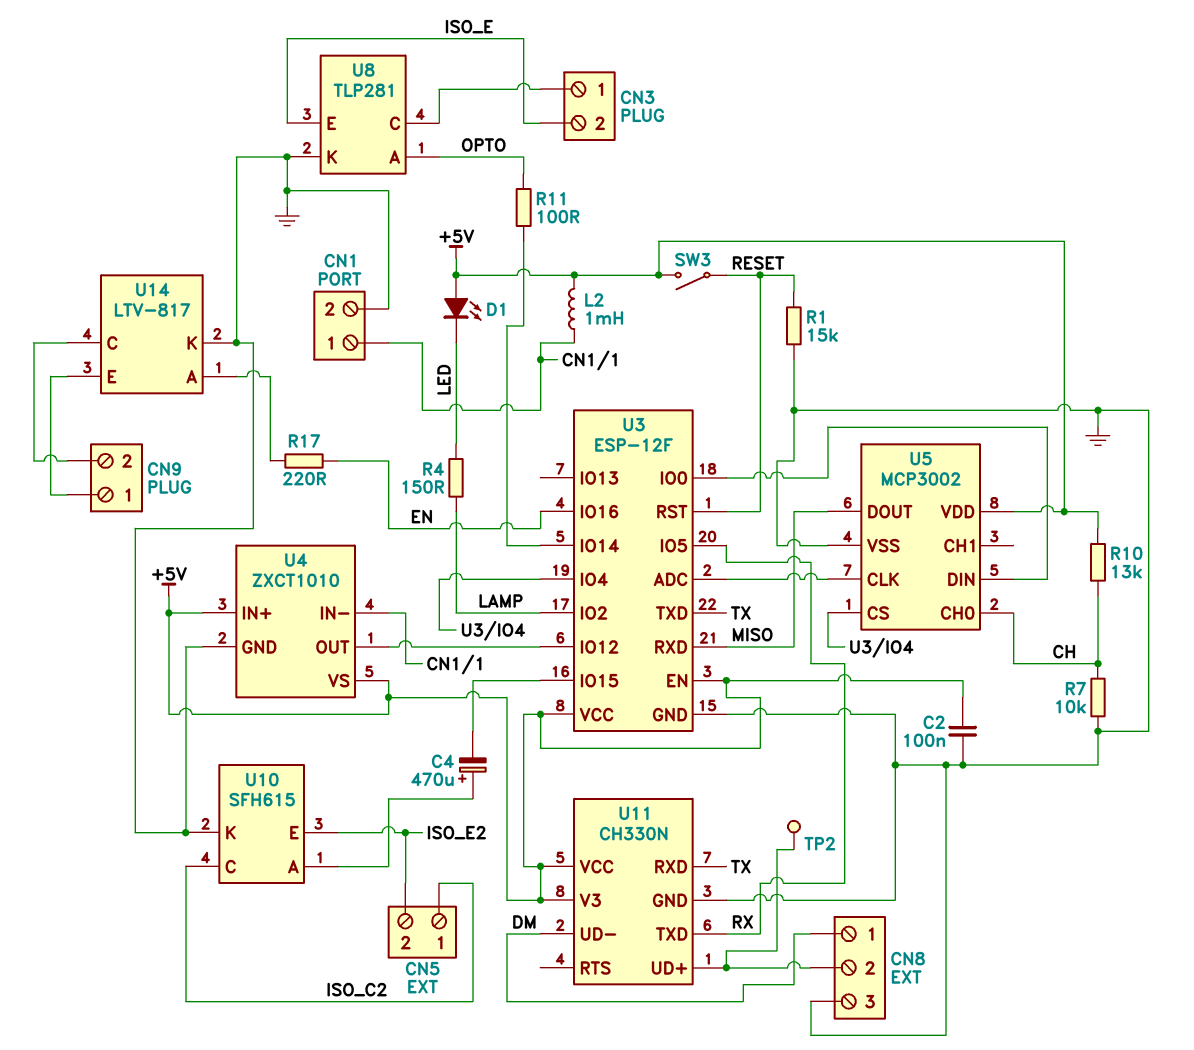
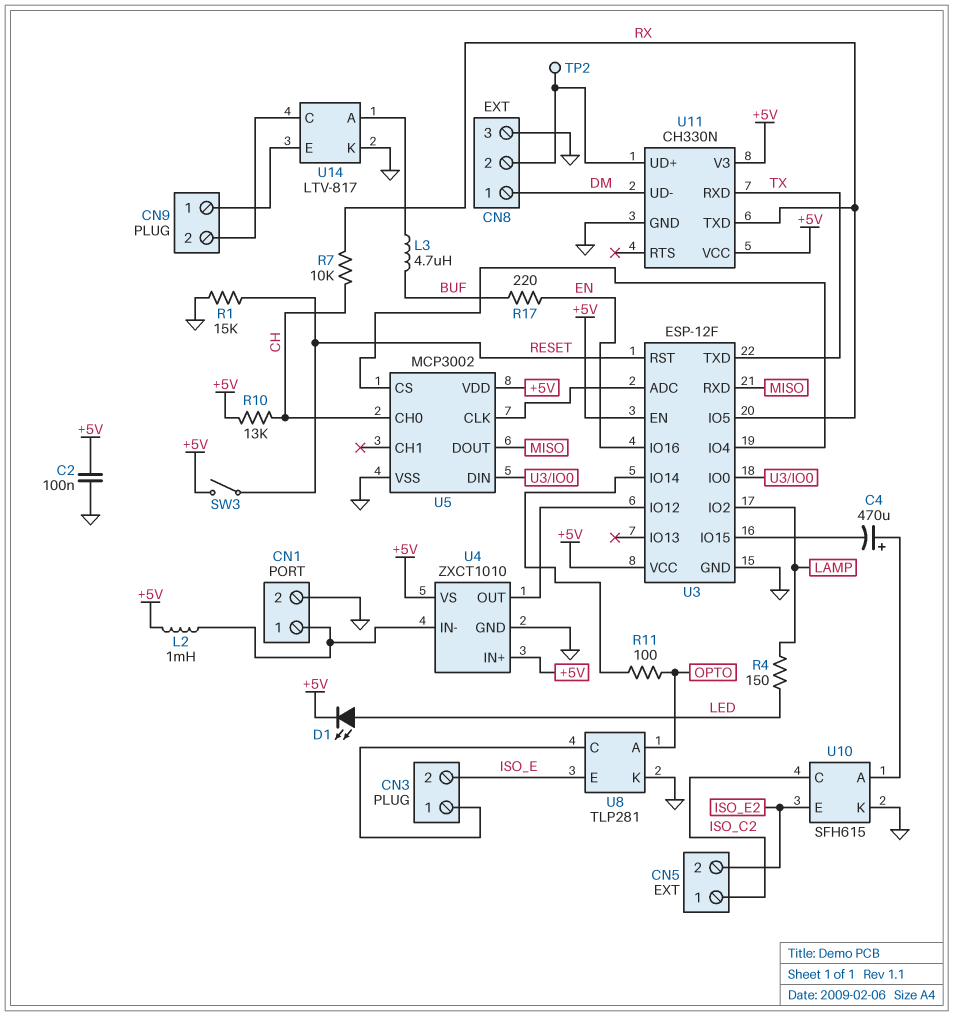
D1: LED (A +5V, K LED) -> LED (A LED, K +5V)
L3: none -> 4.7uH (BUF, U14/A)
R7: 10k (CH, GND) -> 10k (CH, RX)
R17: 220 (EN, U14/A) -> 220 (BUF, EN)

